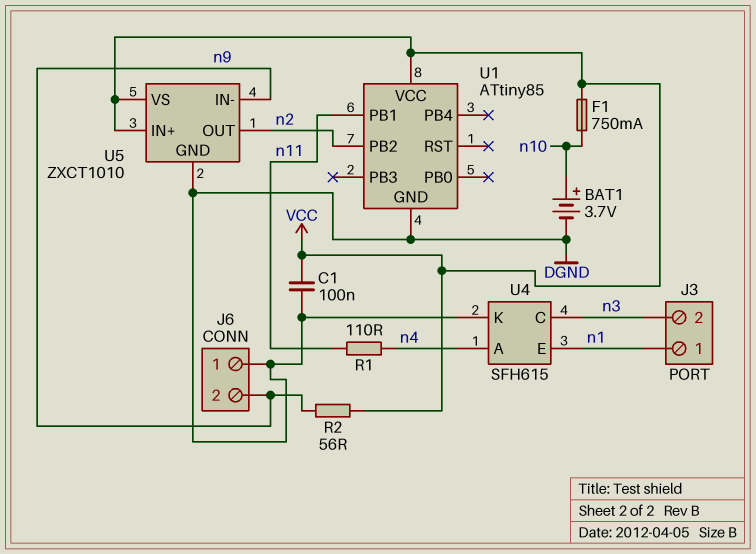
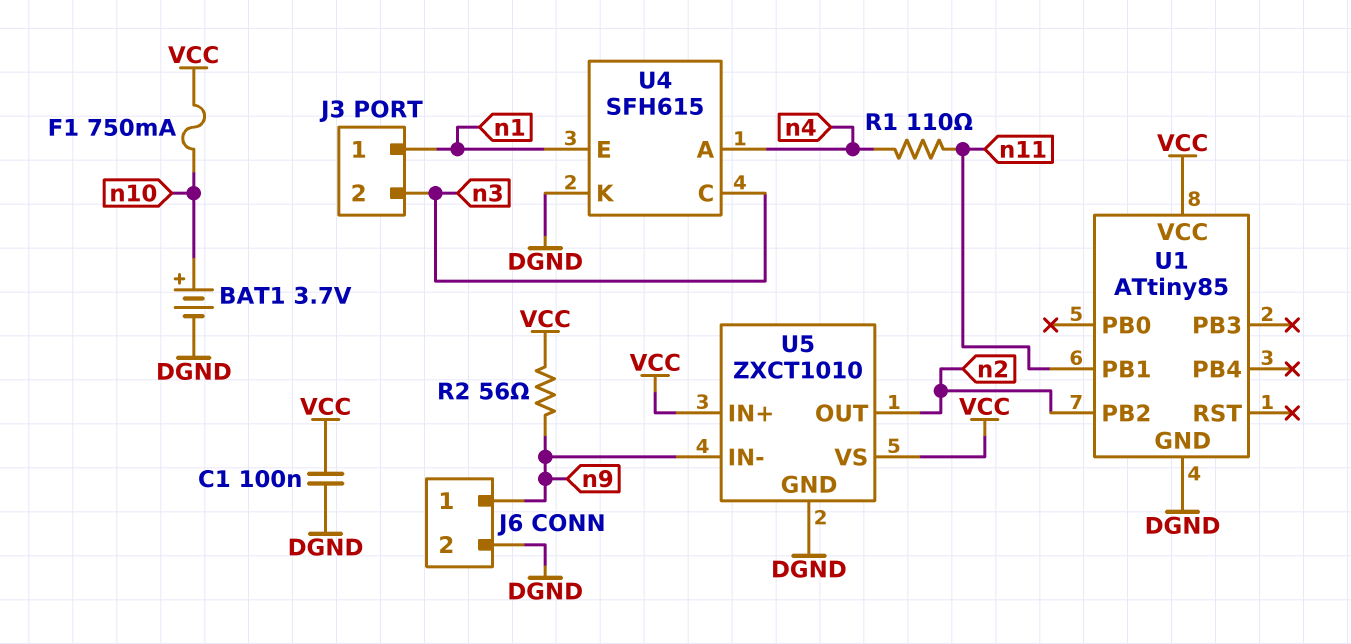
J6 pin 1: DGND -> n9
J6 pin 2: n9 -> DGND

